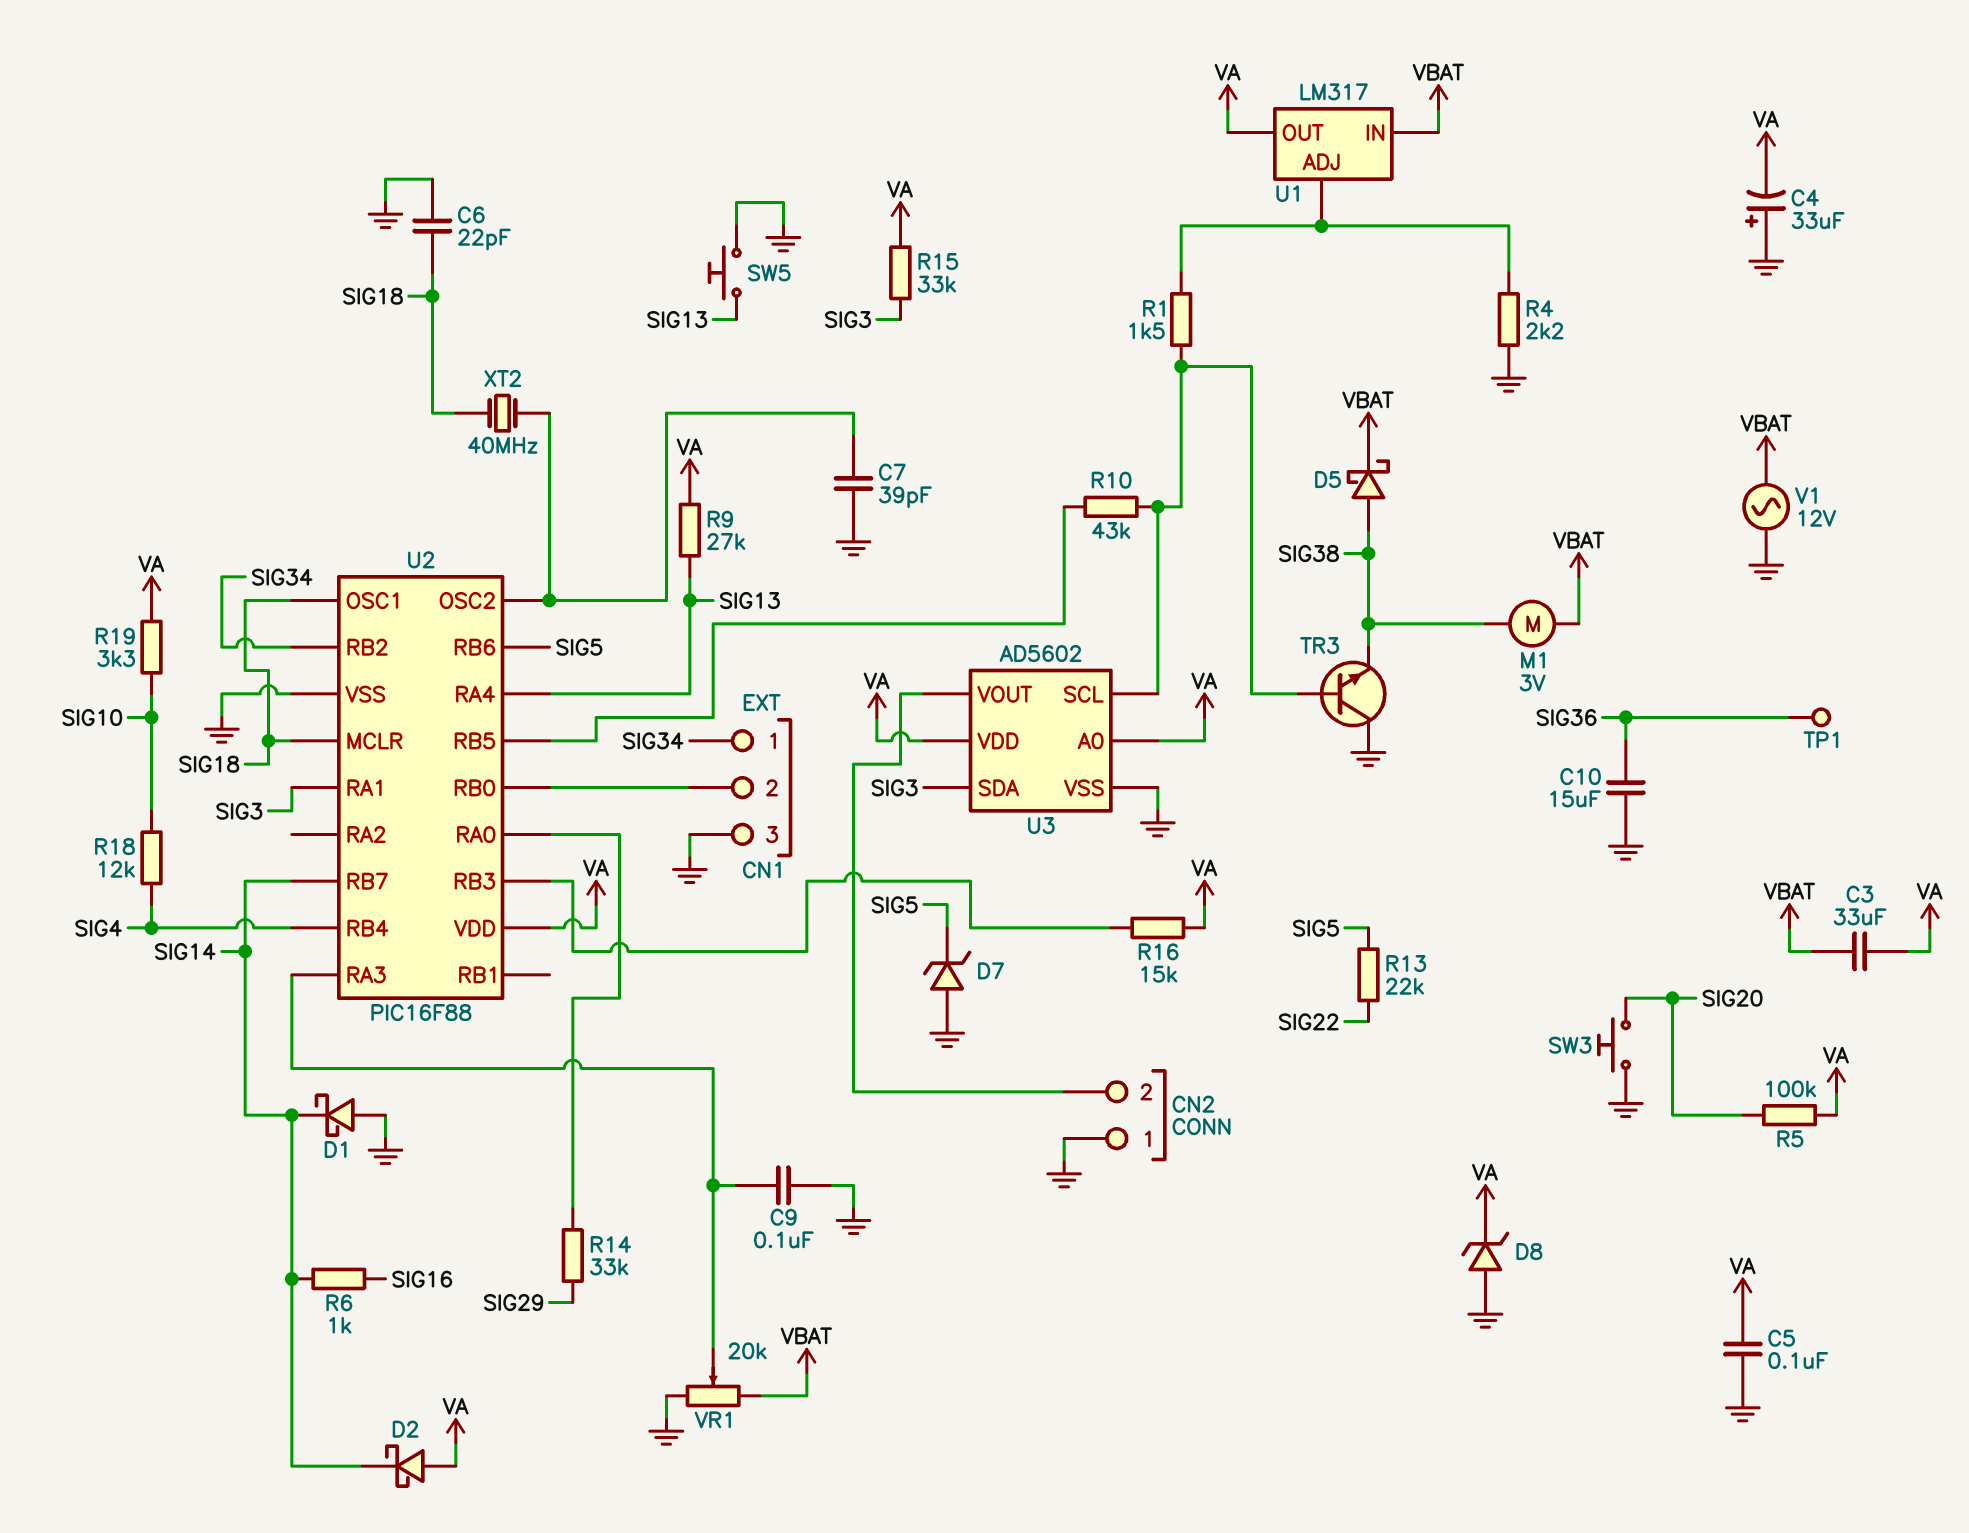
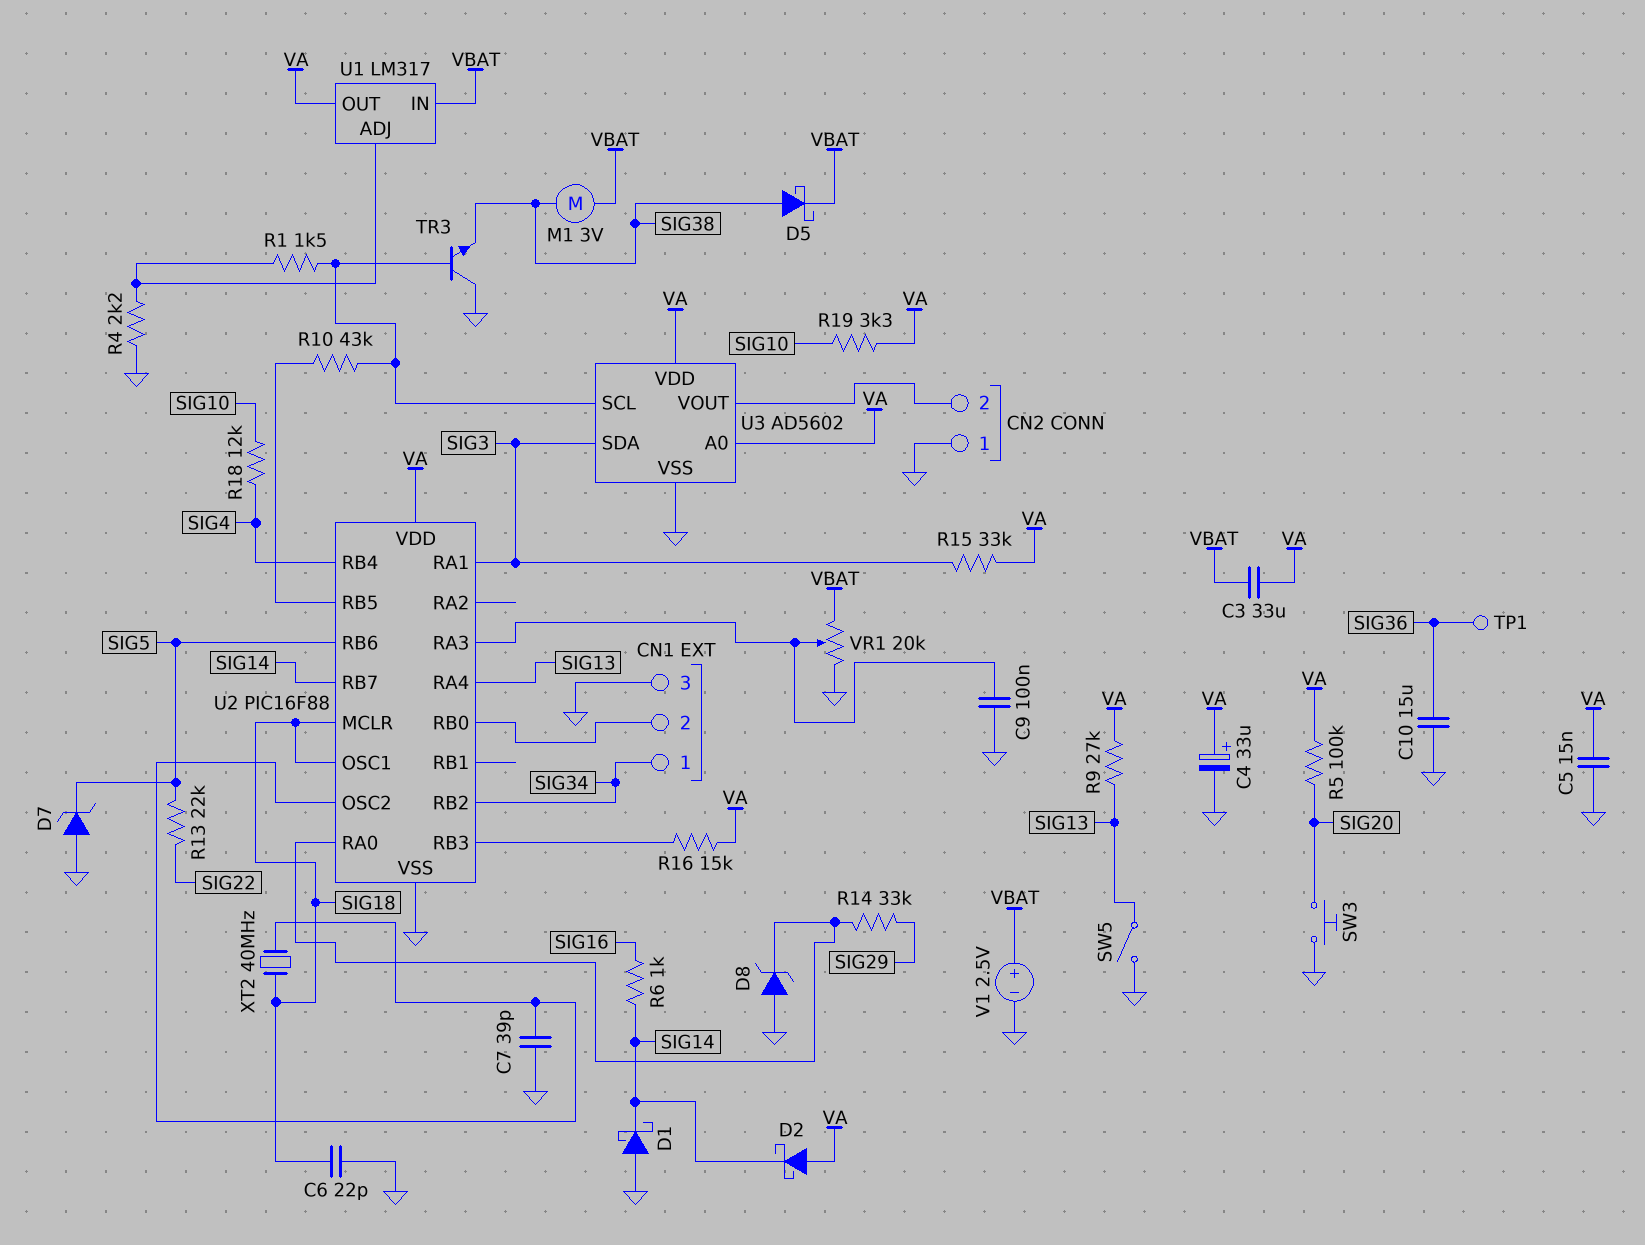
C4: 33uF (plus GND, minus VA) -> 33uF (plus VA, minus GND)
C5: 100nF (GND, VA) -> 15nF (GND, VA)
D8: zener (A GND, K VA) -> zener (A GND, K U2/RA0)
SW5: button (GND, SIG13) -> switch (GND, SIG13)
V1: AC 12V (GND, VBAT) -> 2.5V (plus VBAT, minus GND)

